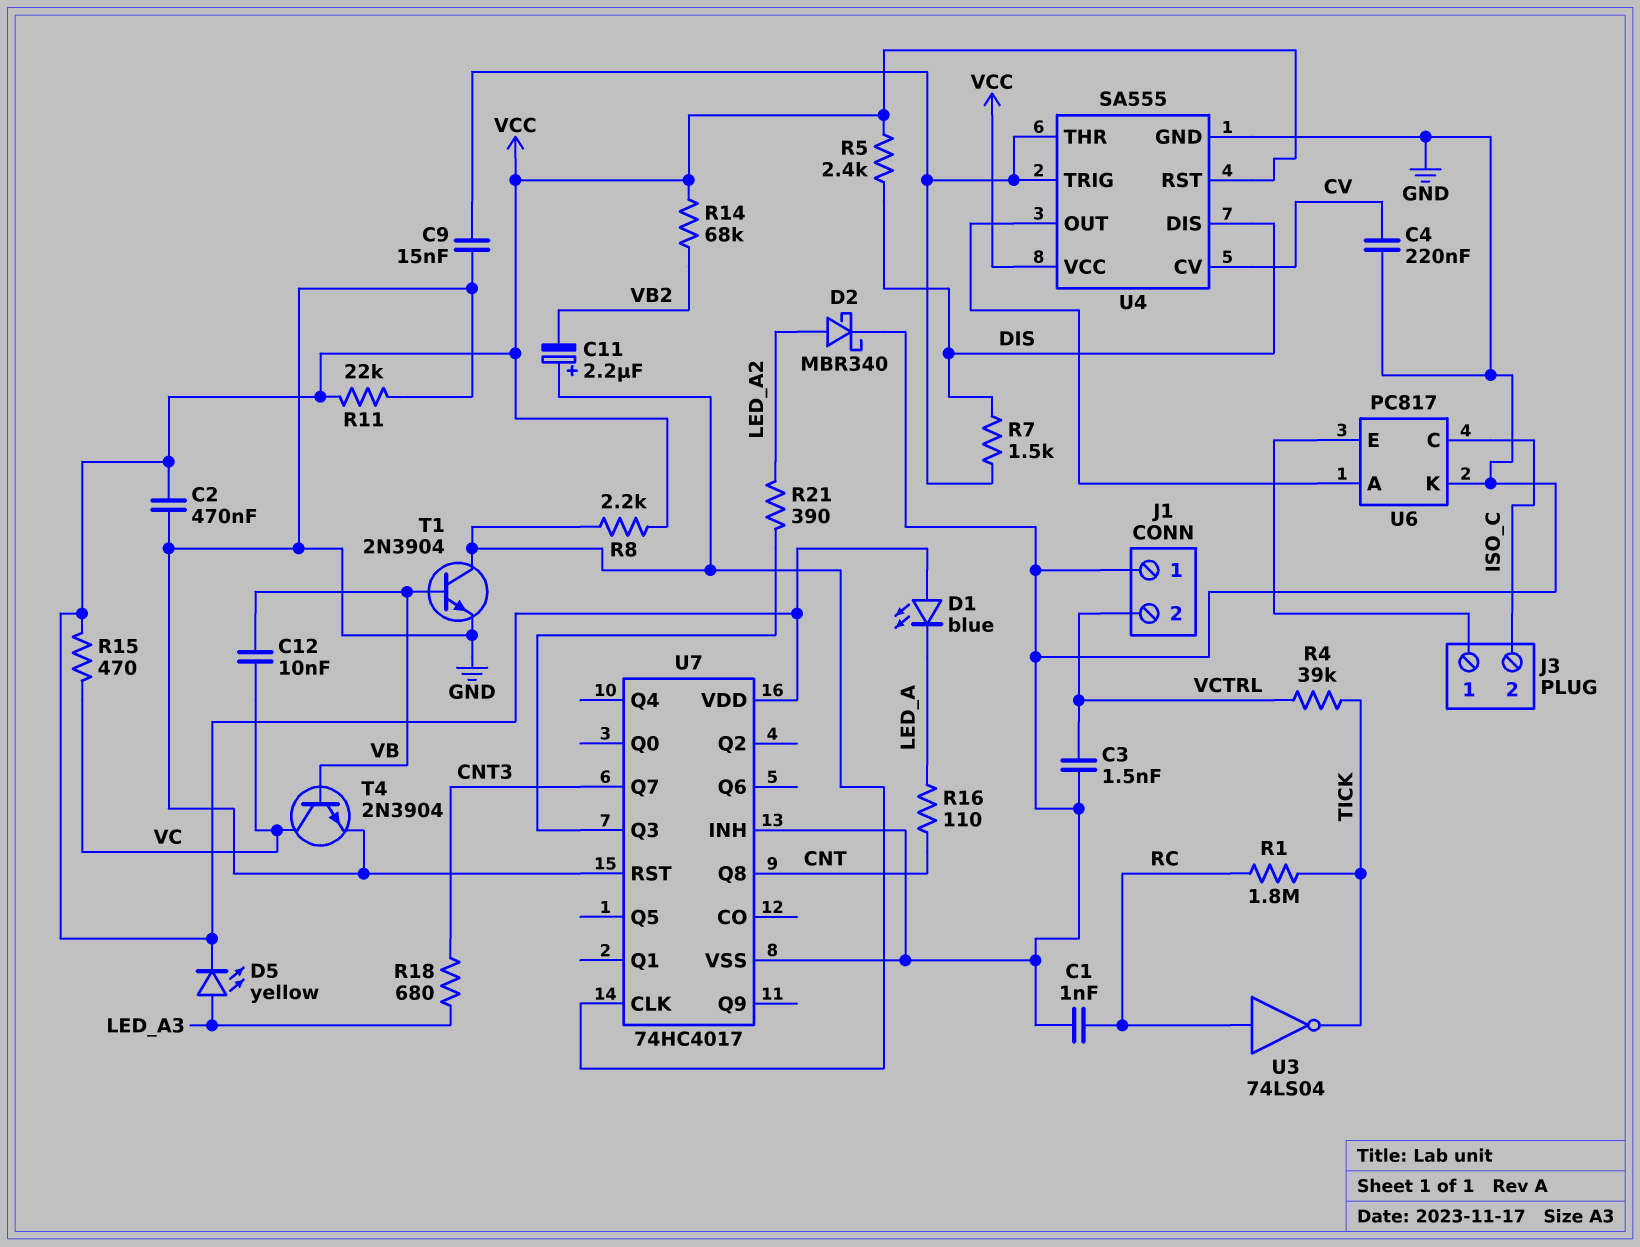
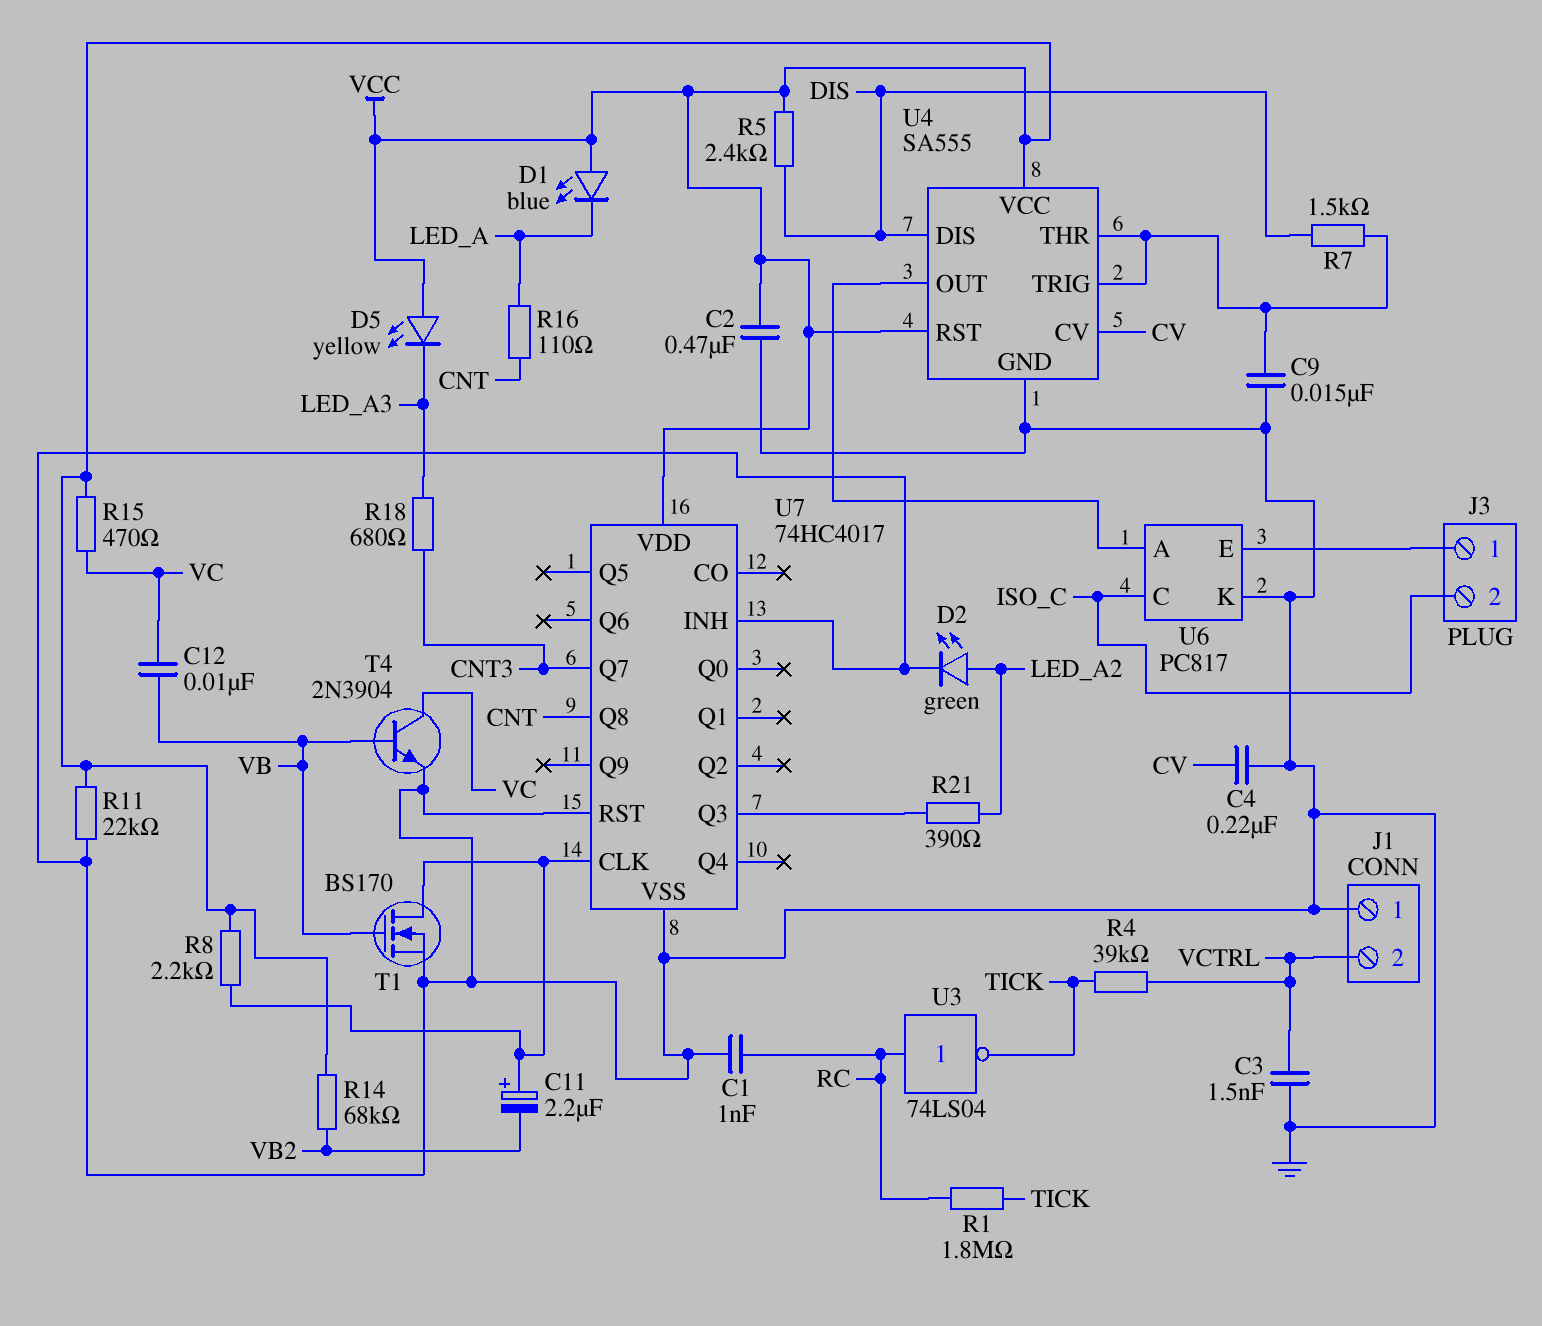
D2: schottky MBR340 (A LED_A2, K GND) -> LED green (A LED_A2, K GND)
D5: LED yellow (A LED_A3, K VCC) -> LED yellow (A VCC, K LED_A3)
T1: NPN 2N3904 (B VB, C U7/CLK, E GND) -> NMOS BS170 (G VB, D U7/CLK, S GND)

